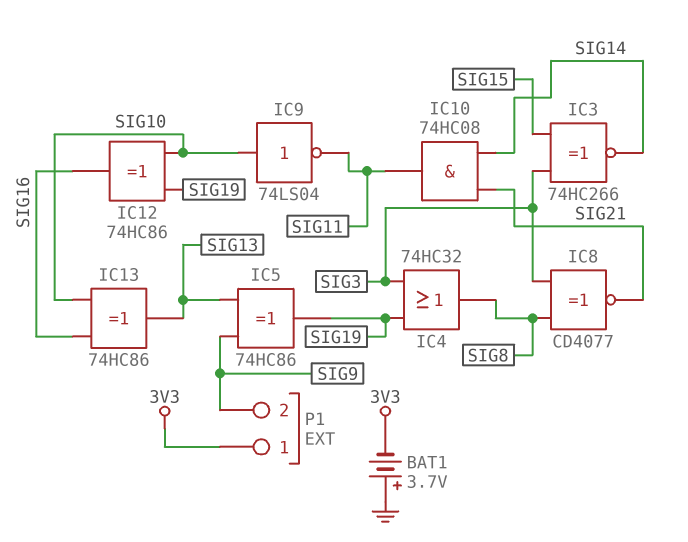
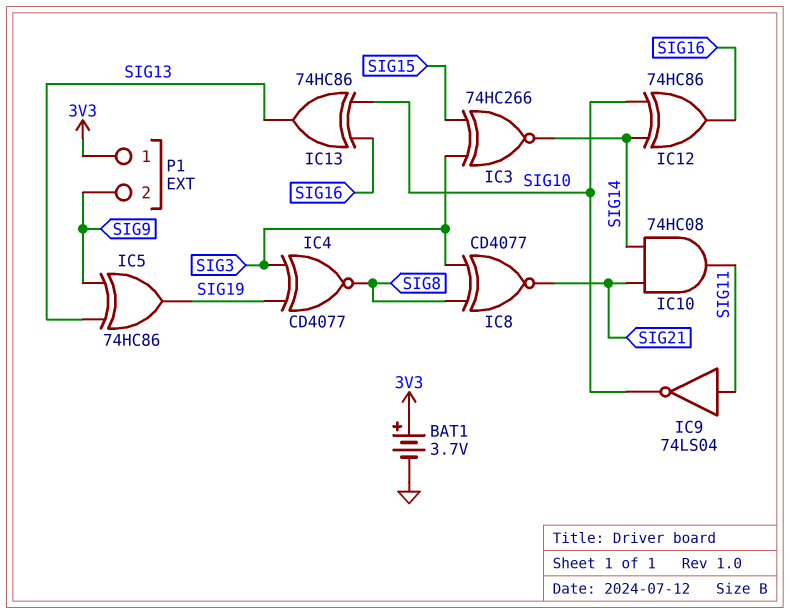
BAT1: 3.7V (plus GND, minus 3V3) -> 3.7V (plus 3V3, minus GND)
IC4: OR 74HC32 (in SIG3, in SIG19, out SIG8) -> XNOR CD4077 (in SIG3, in SIG19, out SIG8)
IC9: NOT 74LS04 (in SIG10, out SIG11) -> NOT 74LS04 (in SIG11, out SIG10)
IC12: XOR 74HC86 (in SIG10, in SIG19, out SIG16) -> XOR 74HC86 (in SIG10, in SIG14, out SIG16)

